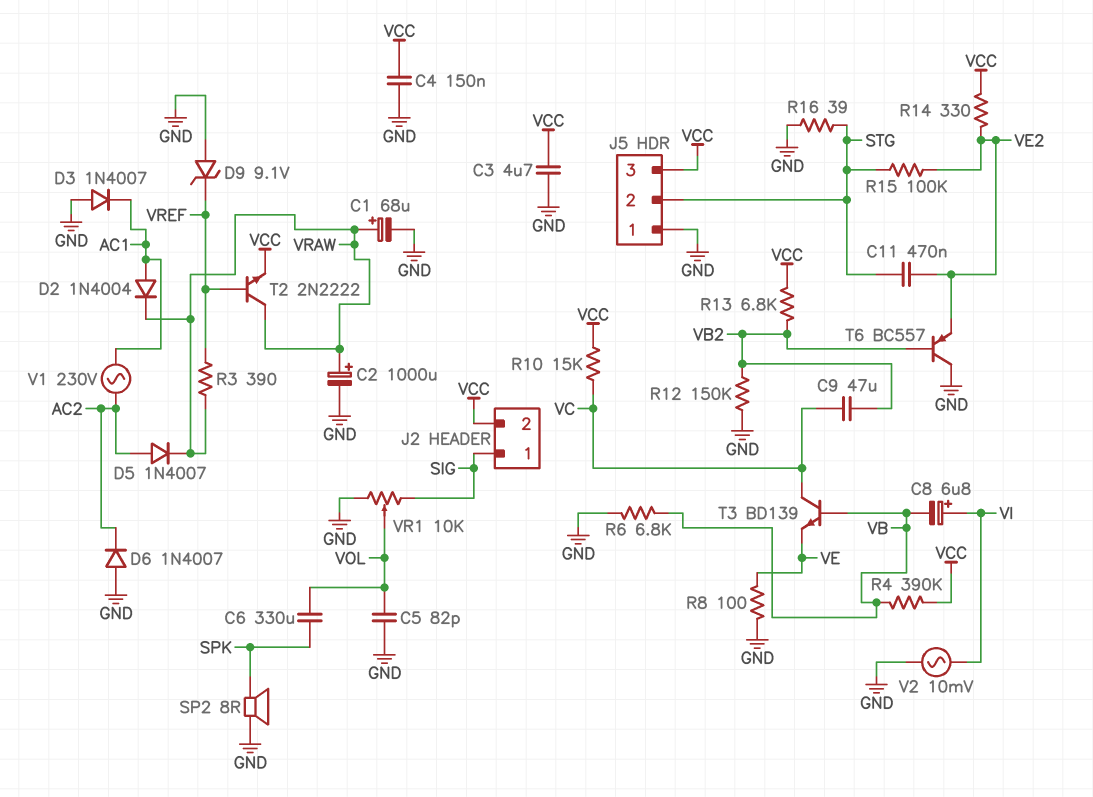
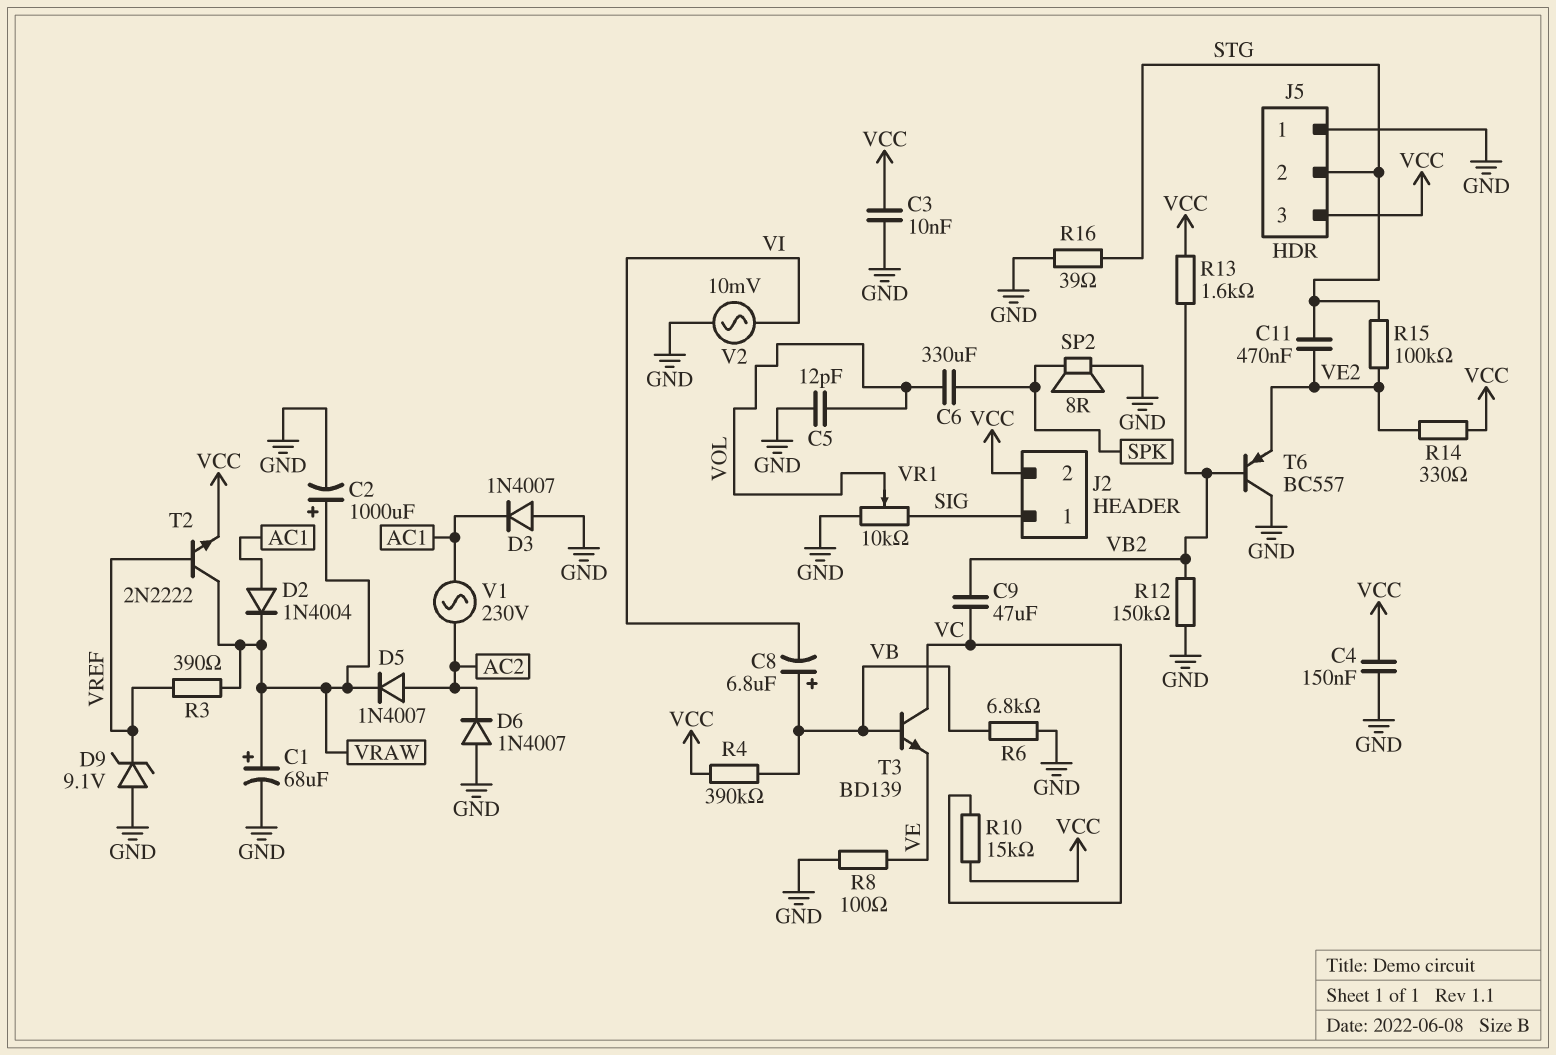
C3: 4.7uF (GND, VCC) -> 10nF (GND, VCC)
C5: 82pF (GND, VOL) -> 12pF (GND, VOL)
C8: 6.8uF (plus VI, minus VB) -> 6.8uF (plus VB, minus VI)
R13: 6.8k (VB2, VCC) -> 1.6k (VB2, VCC)

